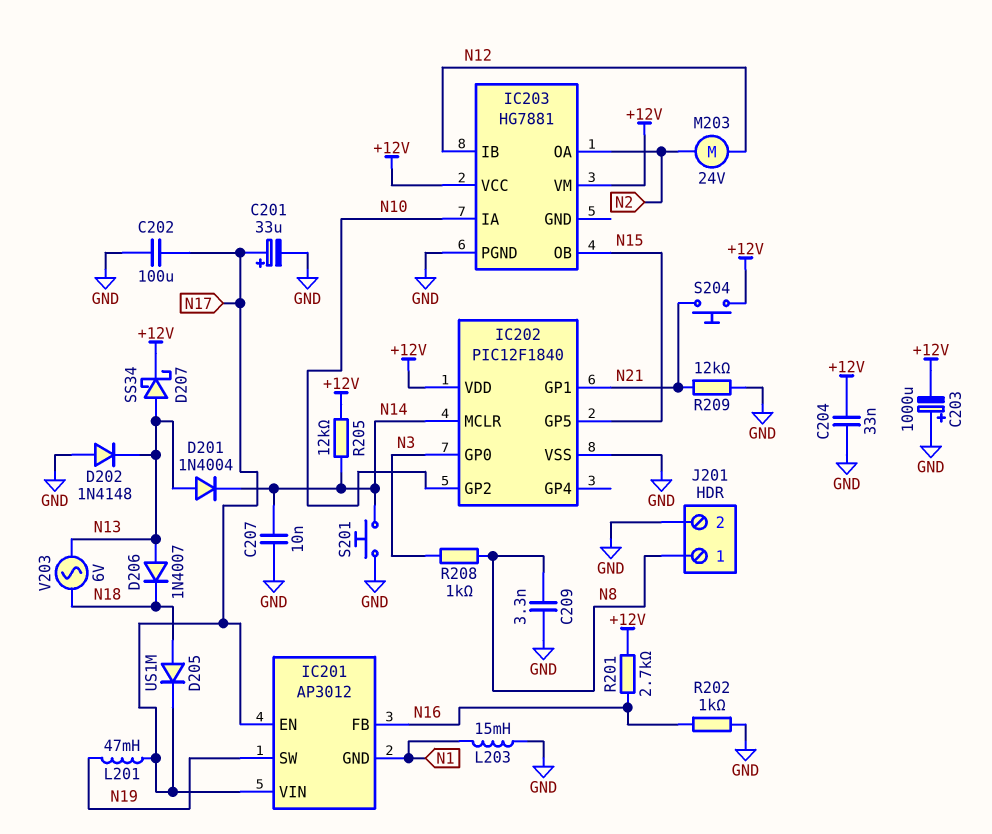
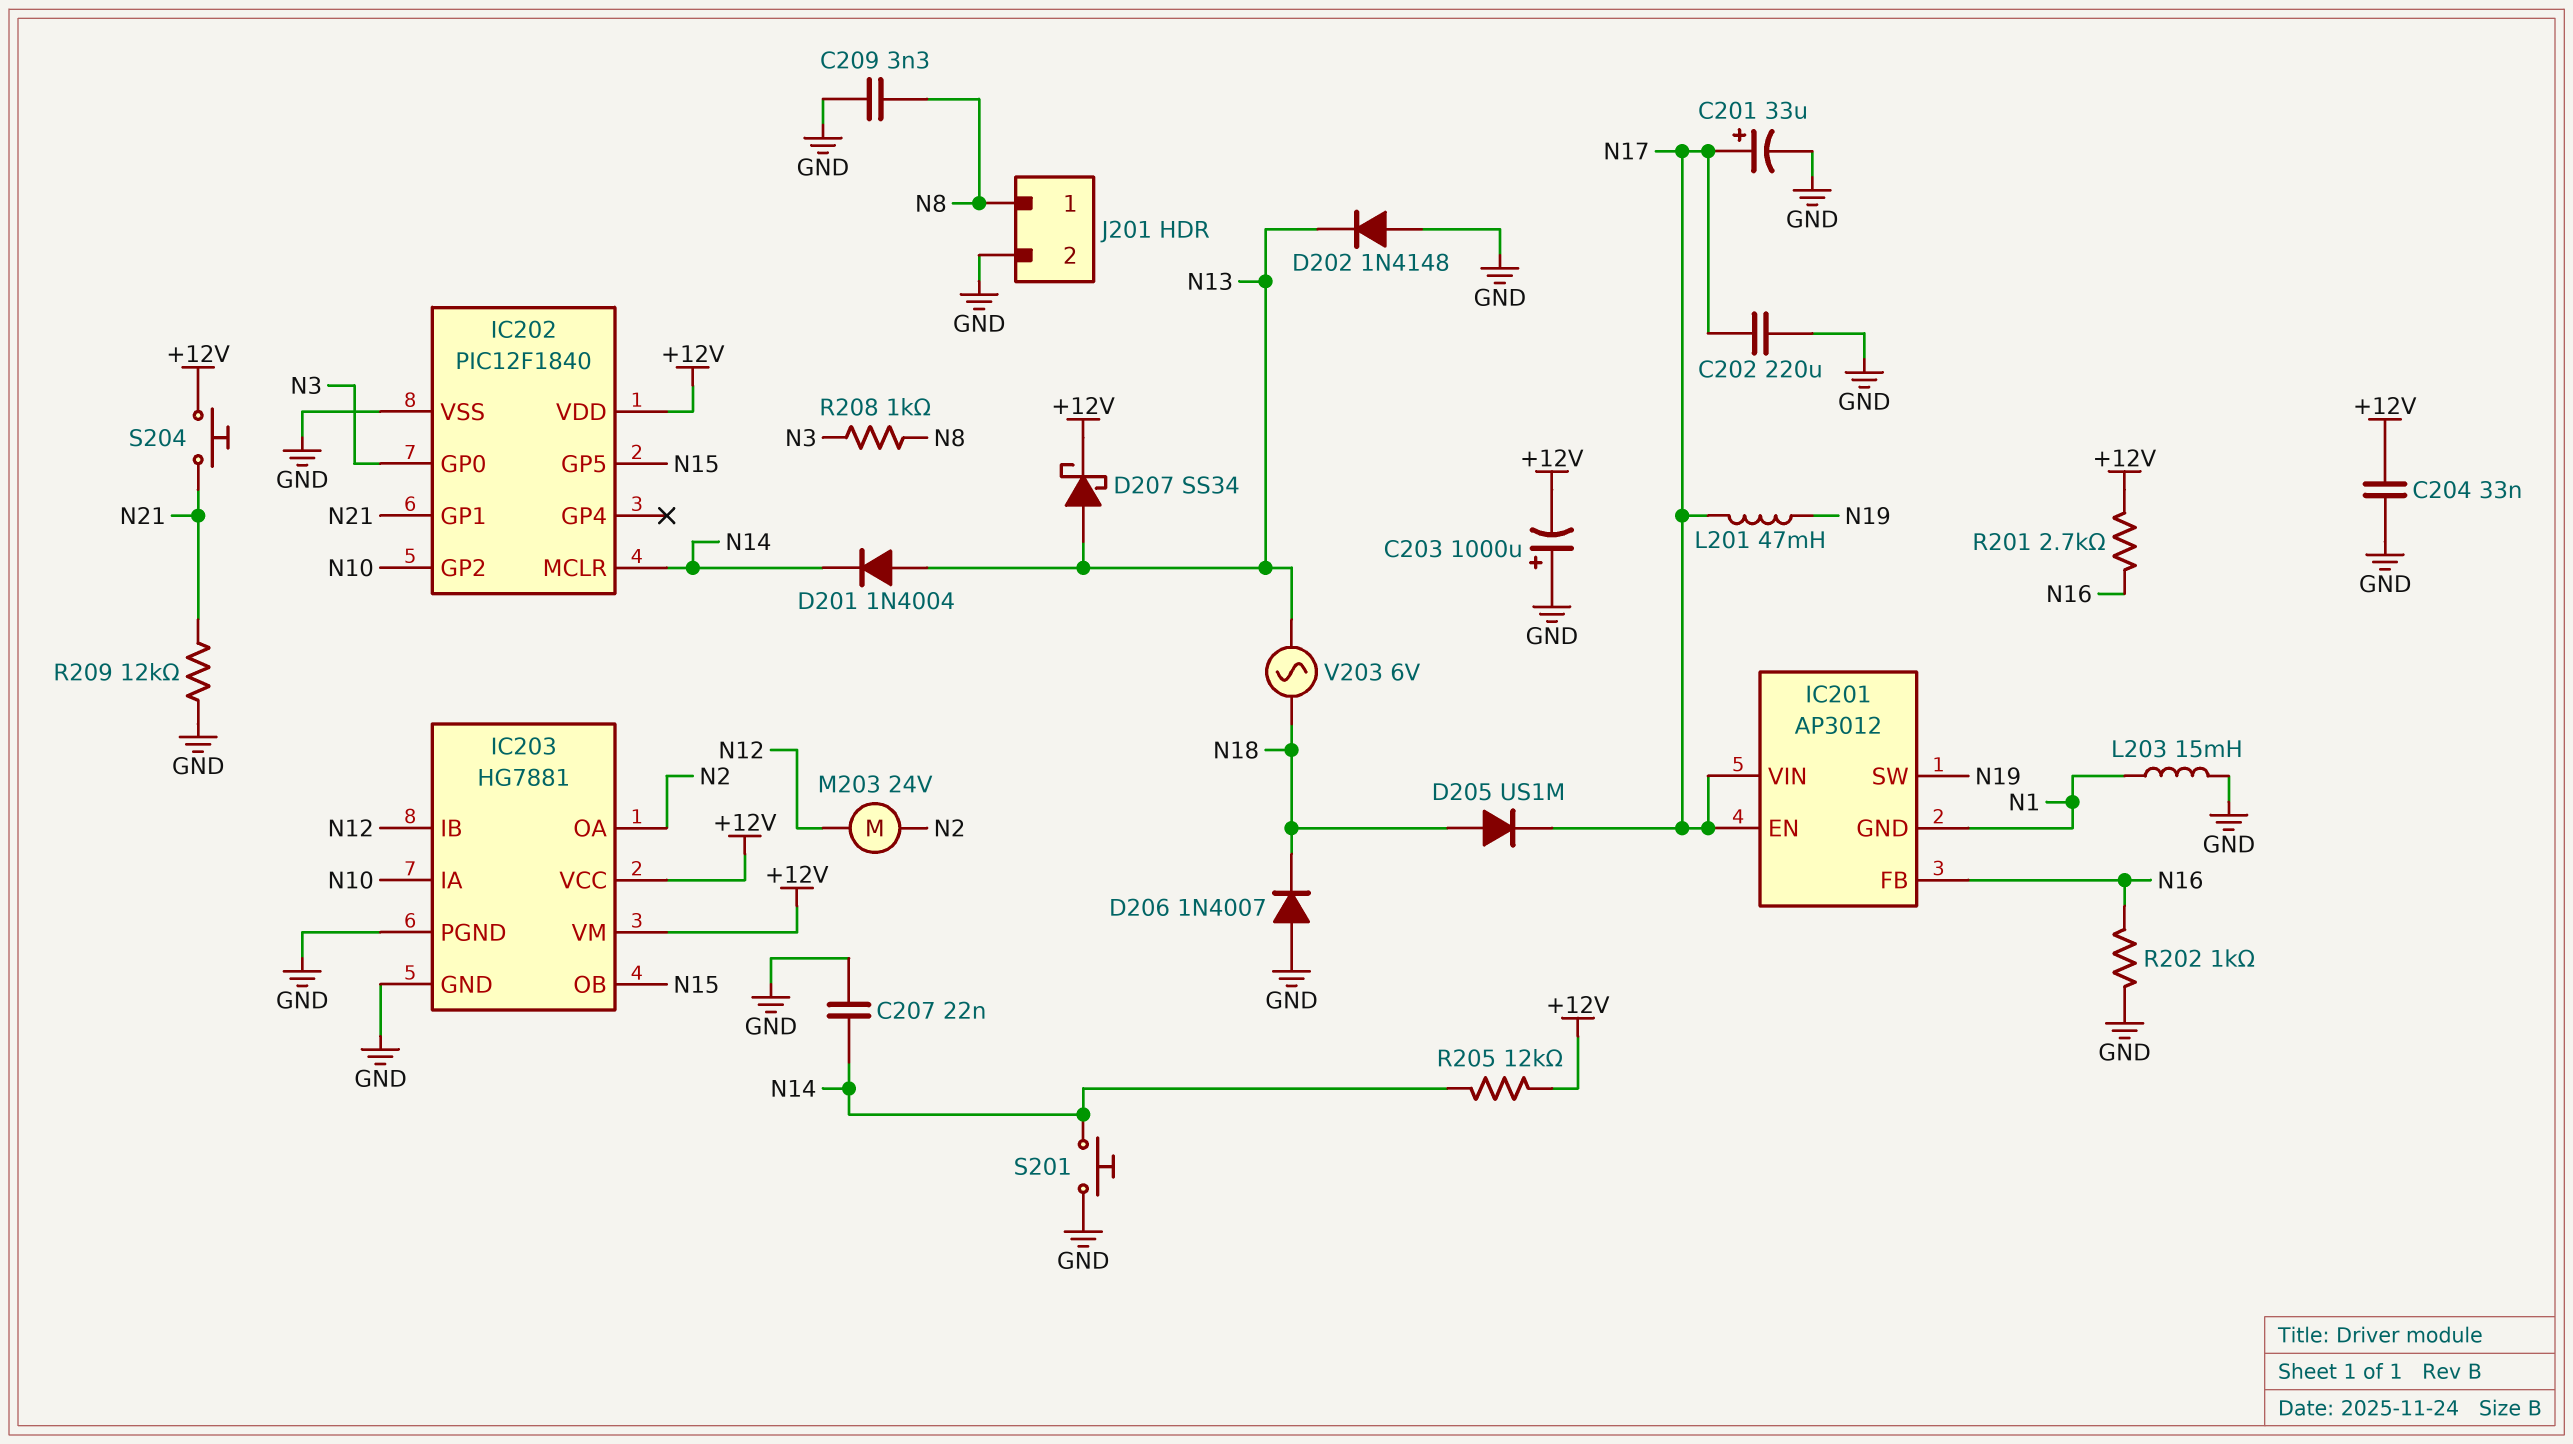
C202: 100uF (GND, N17) -> 220uF (GND, N17)
C207: 10nF (GND, N14) -> 22nF (GND, N14)
D206: diode 1N4007 (A N13, K N18) -> diode 1N4007 (A GND, K N18)
IC203 pin GND: none -> GND

